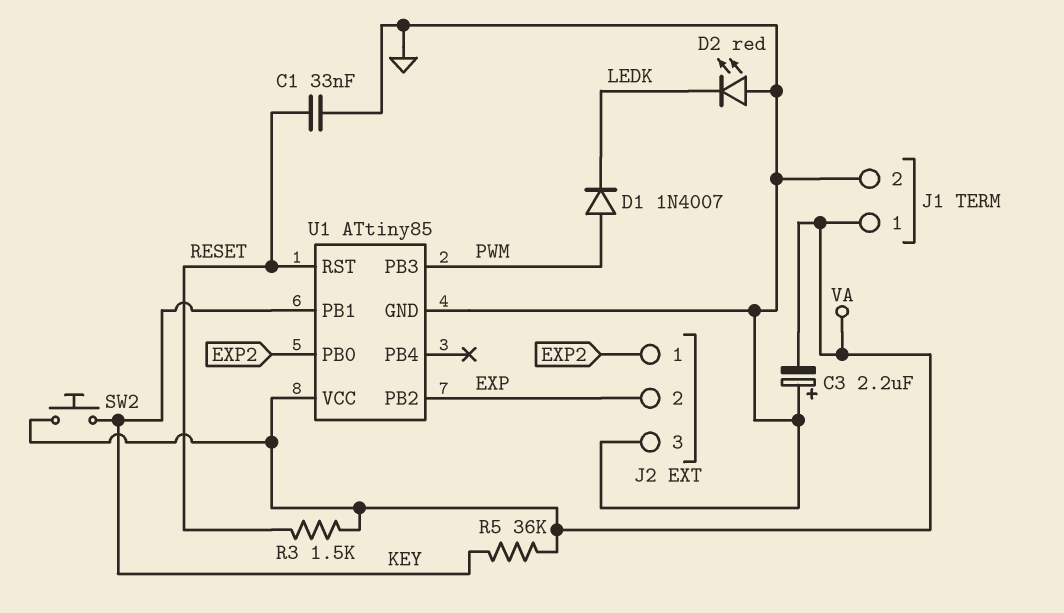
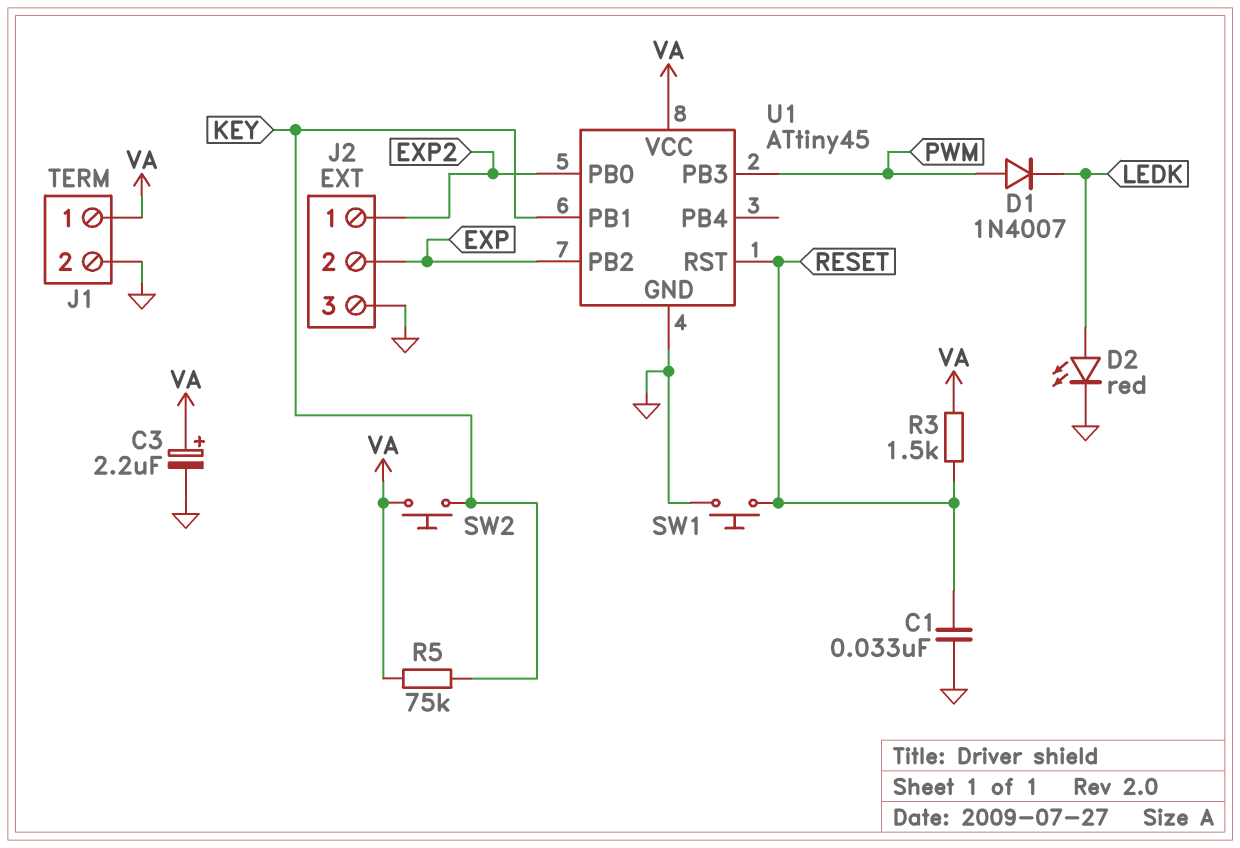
C3: 2.2uF (plus GND, minus VA) -> 2.2uF (plus VA, minus GND)
D2: LED red (A GND, K LEDK) -> LED red (A LEDK, K GND)
R5: 36k (KEY, VA) -> 75k (KEY, VA)
SW1: none -> button (GND, RESET)
U1: ATtiny85 -> ATtiny45

